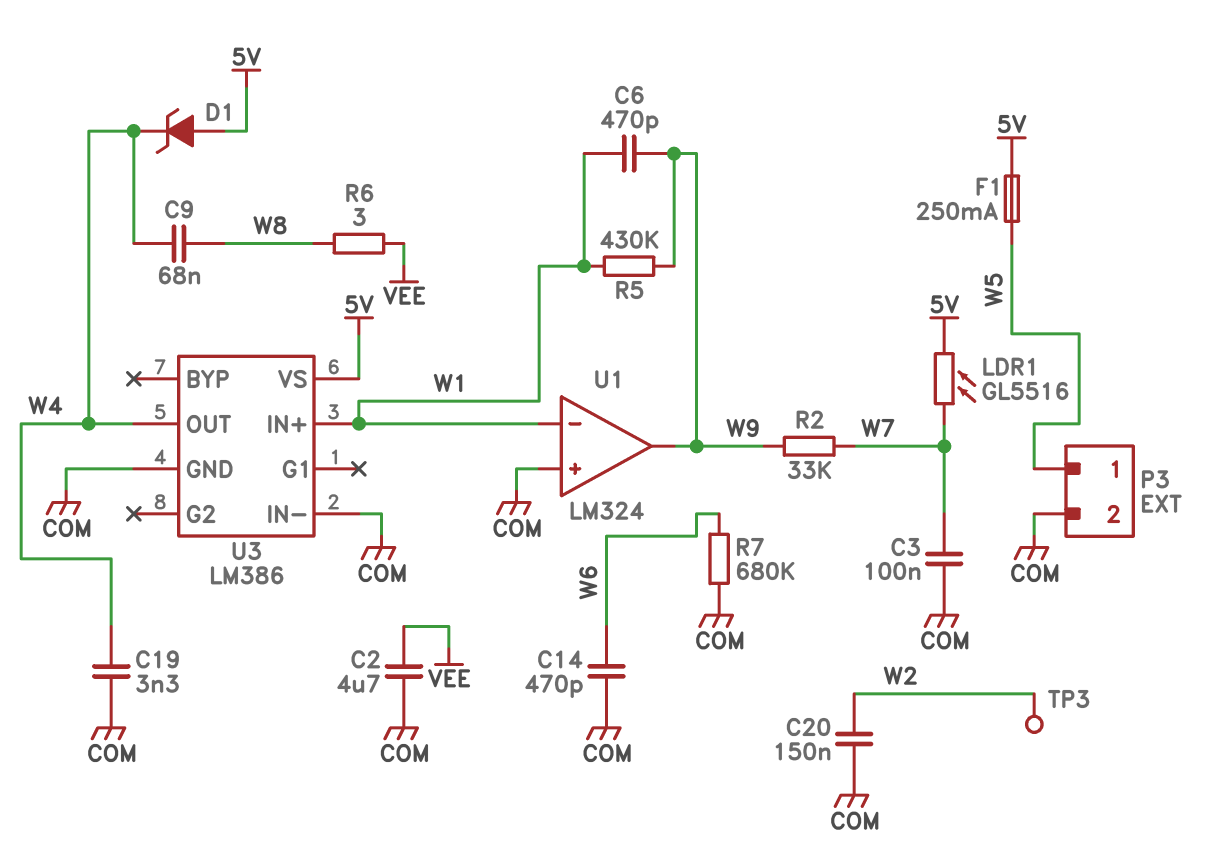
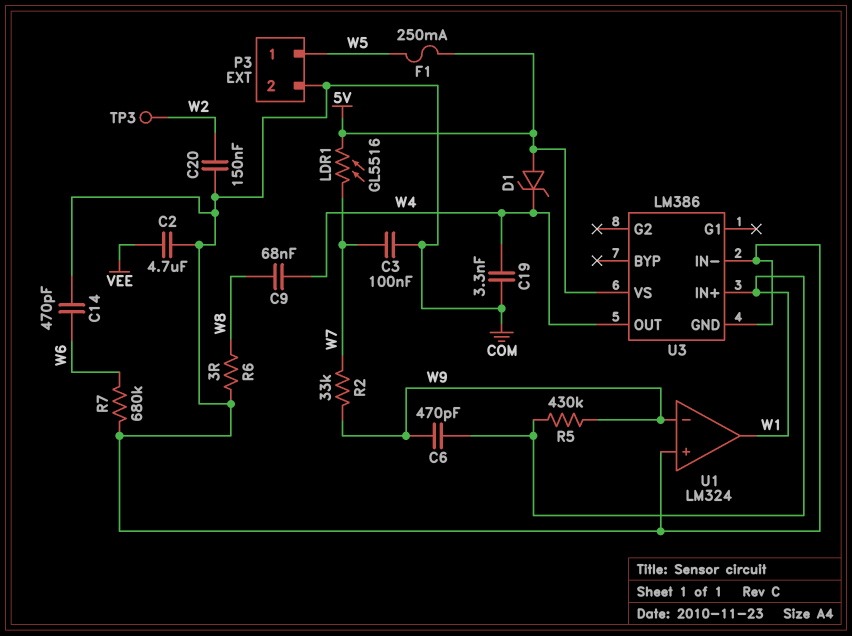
R6: 3 (VEE, W8) -> 3 (COM, W8)
U1 pin in-: W1 -> W9
U1 pin out: W9 -> W1

